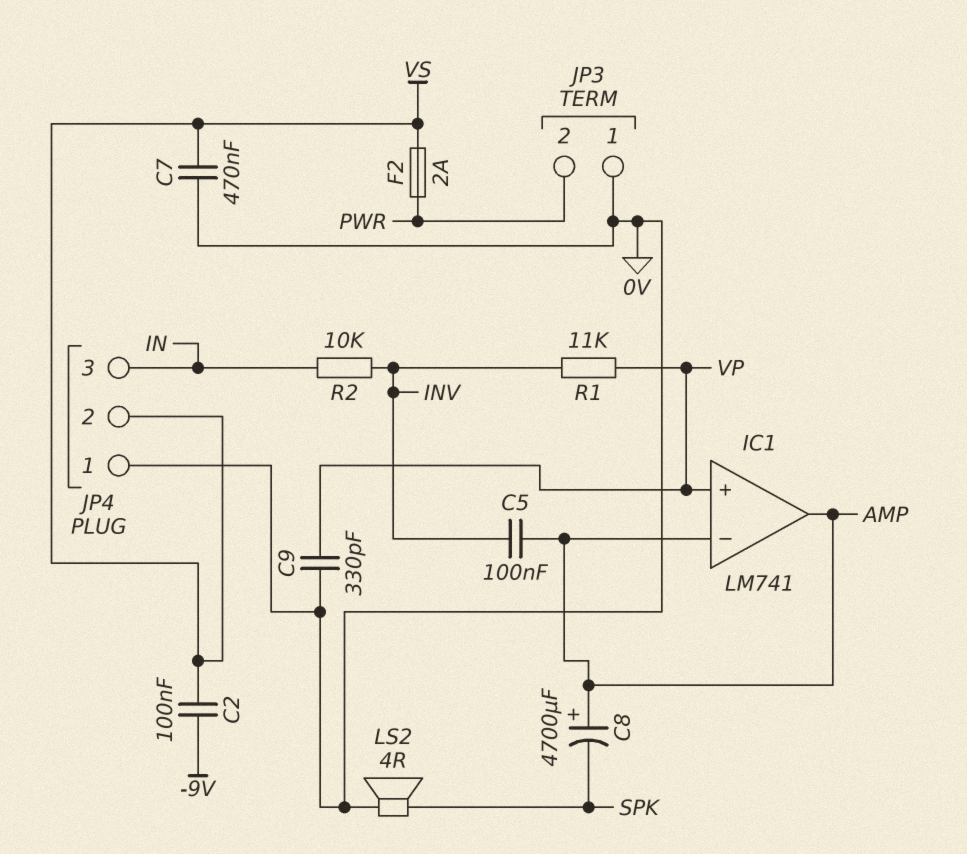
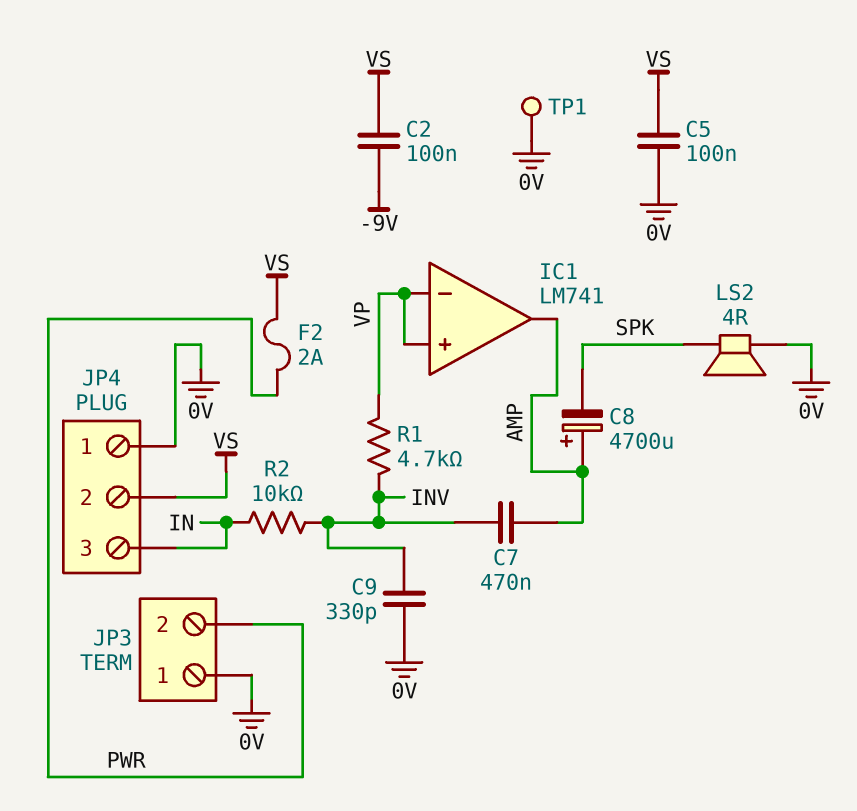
C5: 100nF (AMP, INV) -> 100nF (0V, VS)
C7: 470nF (0V, VS) -> 470nF (AMP, INV)
C9: 330pF (0V, VP) -> 330pF (0V, INV)
IC1 pin in-: AMP -> VP
R1: 11k (INV, VP) -> 4.7k (INV, VP)
TP1: none -> test point (0V)

